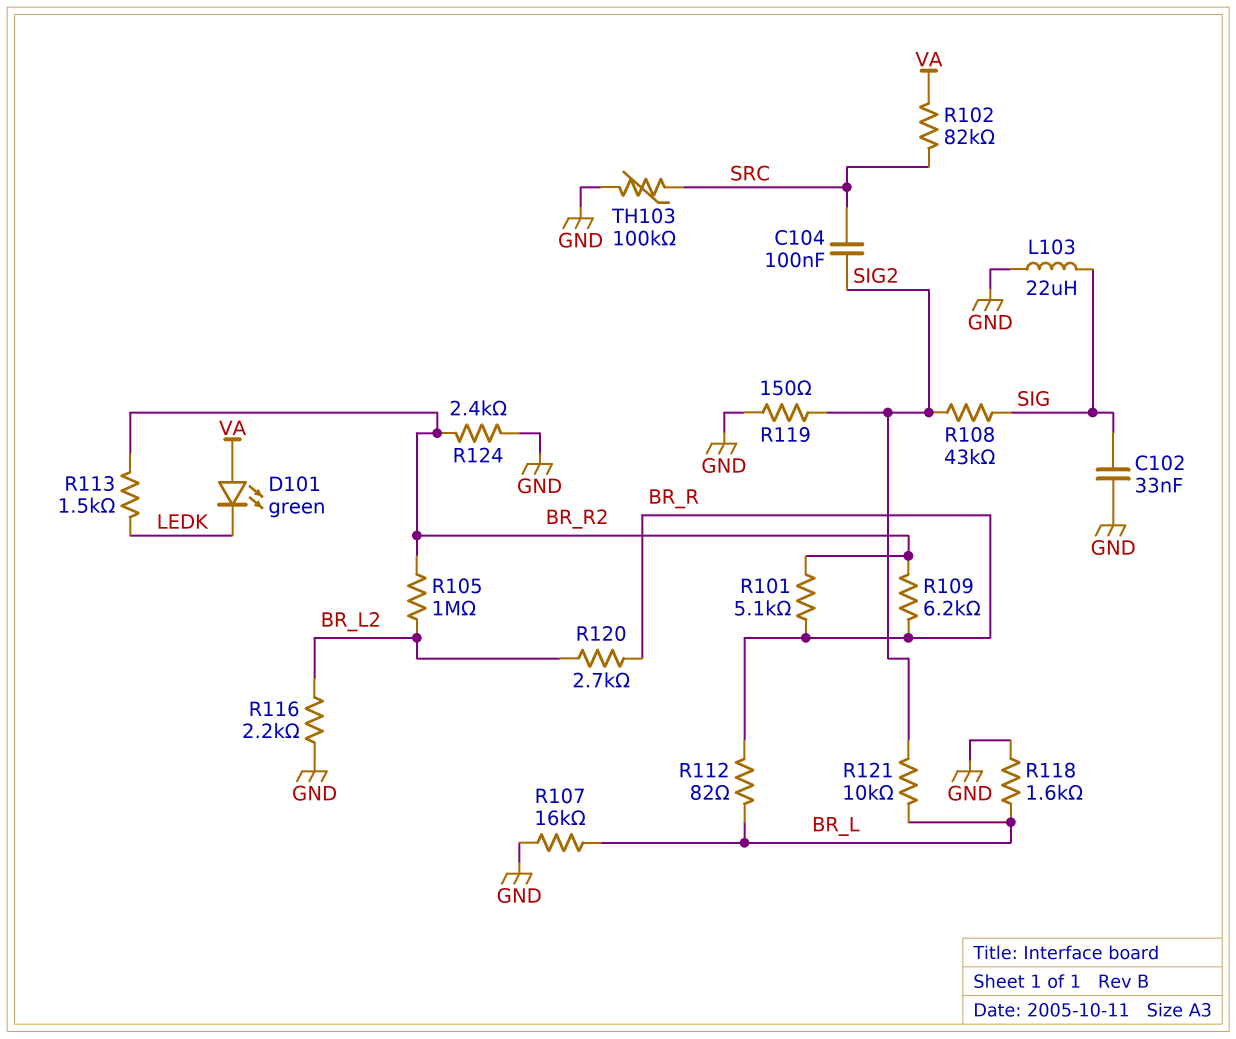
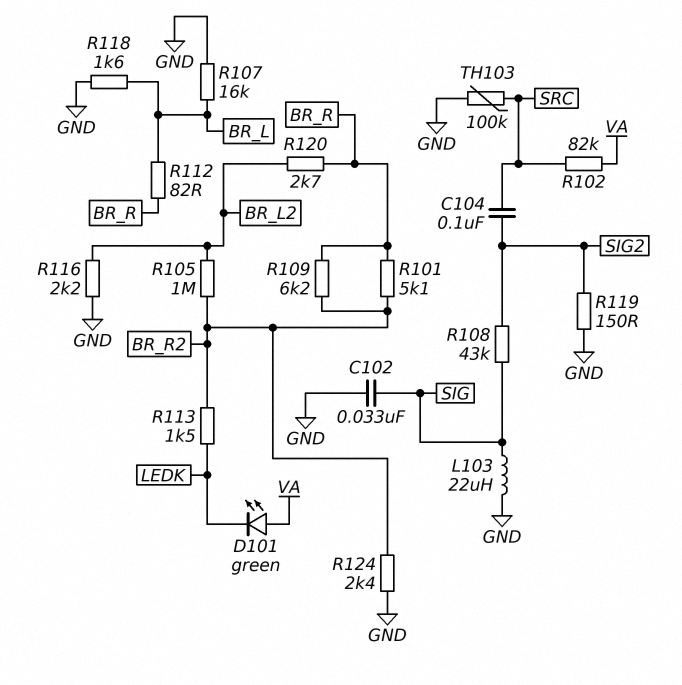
R121: 10k (BR_L, SIG2) -> none

